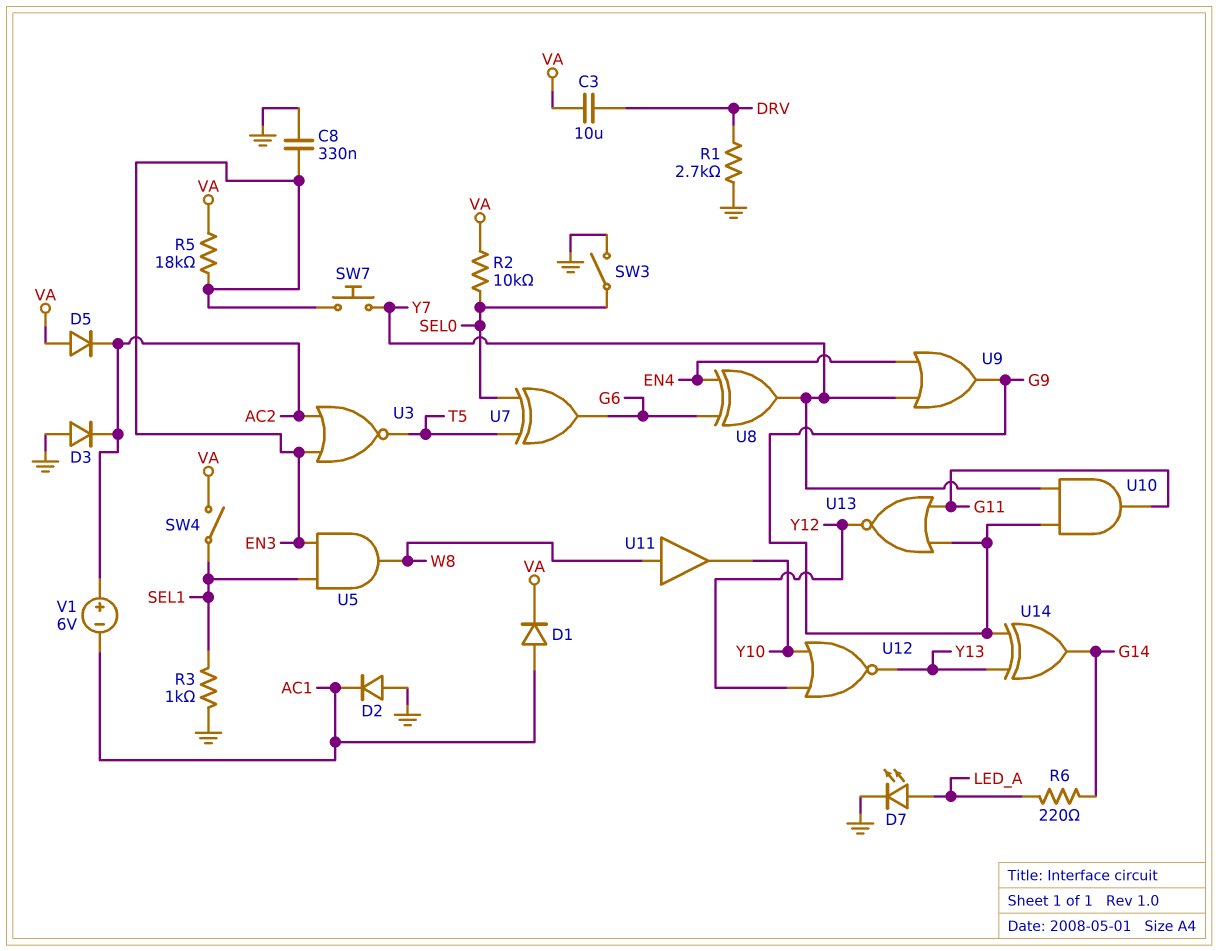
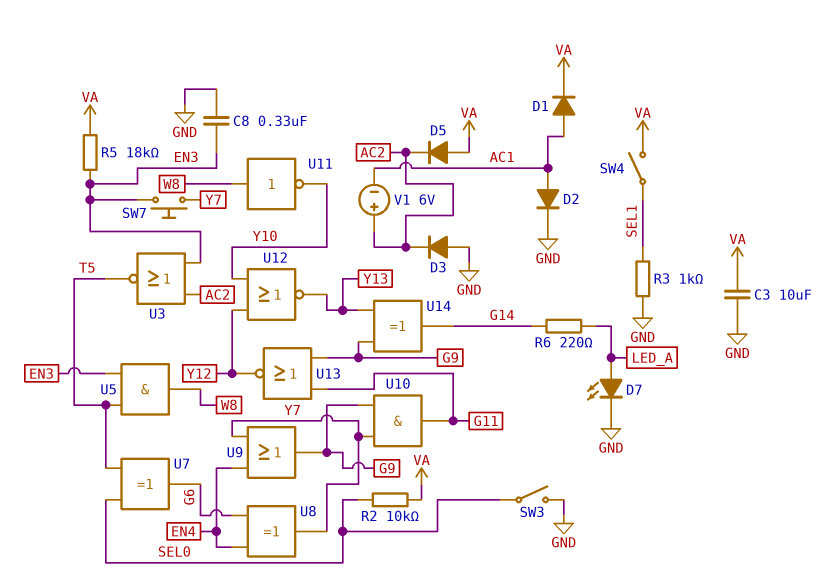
C3: 10uF (DRV, VA) -> 10uF (GND, VA)
D2: diode (A GND, K AC1) -> diode (A AC1, K GND)
R1: 2.7k (DRV, GND) -> none
U5: AND (in EN3, in SEL1, out W8) -> AND (in EN3, in T5, out W8)
U11: buffer (in W8, out Y10) -> NOT (in W8, out Y10)

